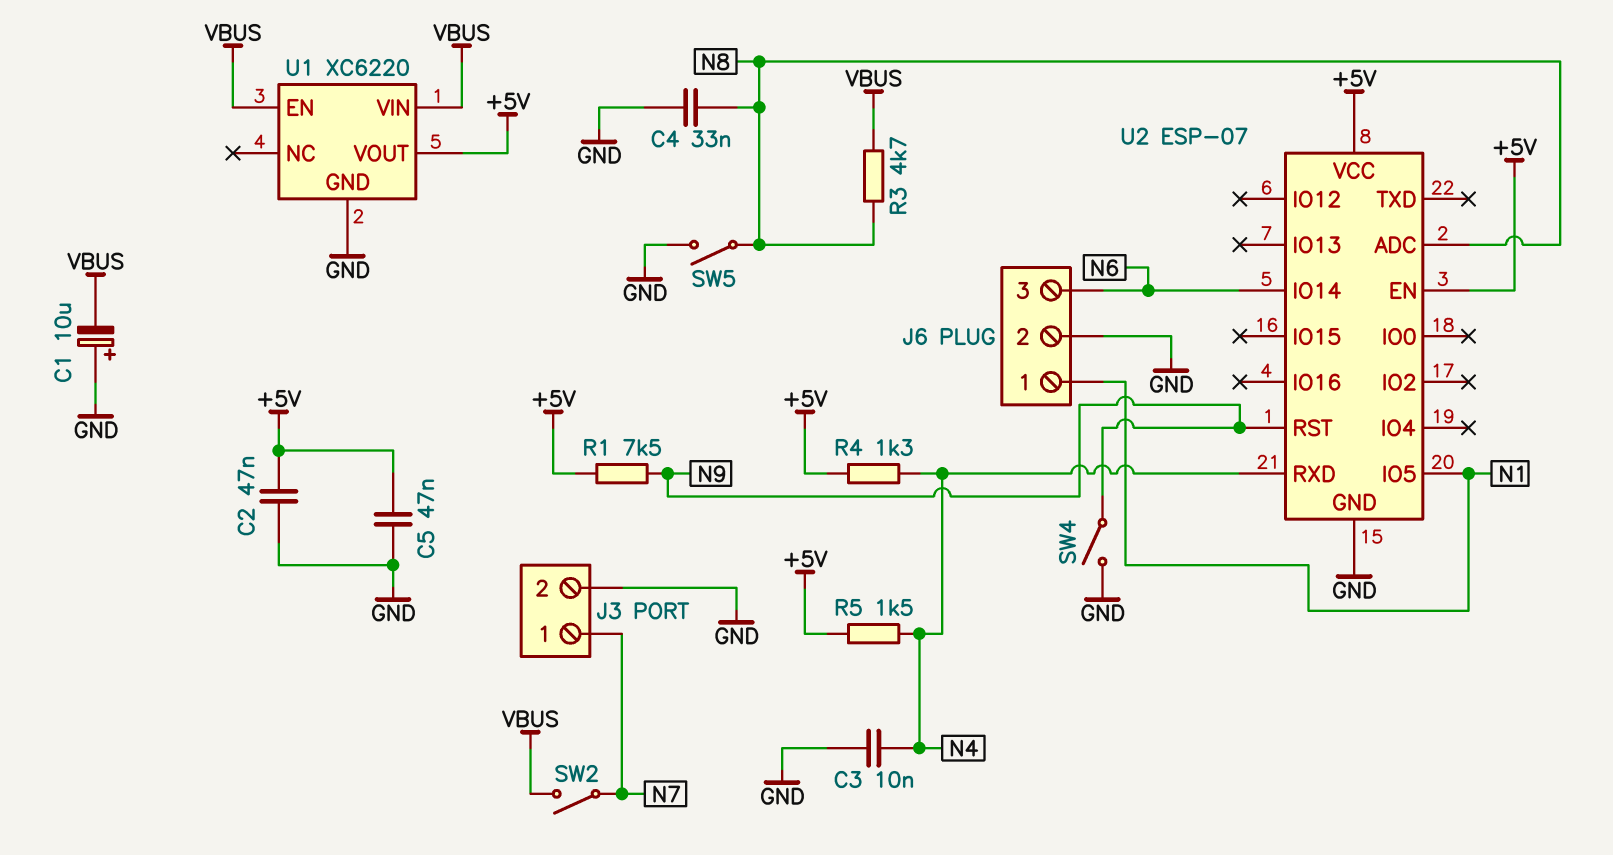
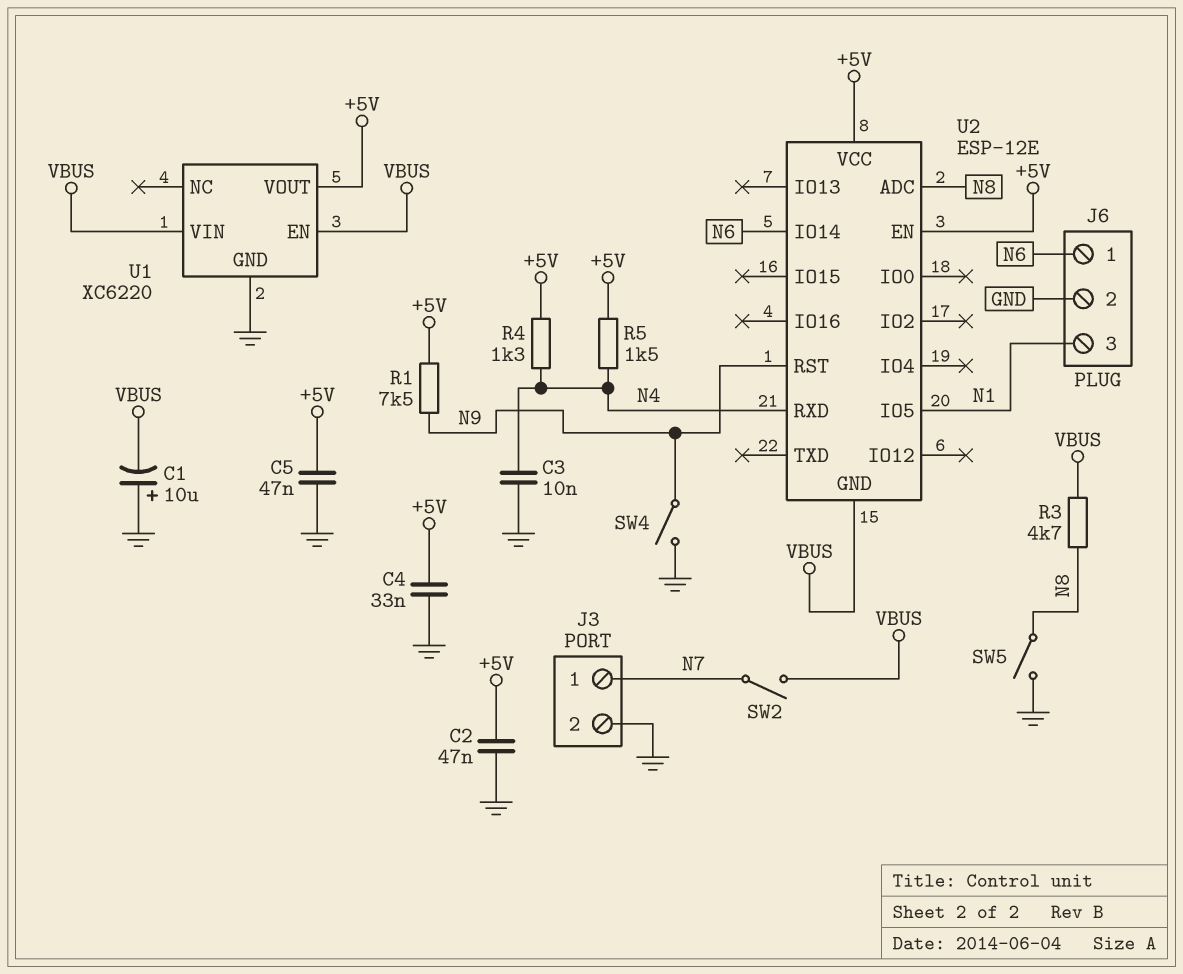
C4: 33nF (GND, N8) -> 33nF (+5V, GND)
J6 pin 1: N1 -> N6
J6 pin 3: N6 -> N1
U2: ESP-07 -> ESP-12E
U2 pin GND: GND -> VBUS

